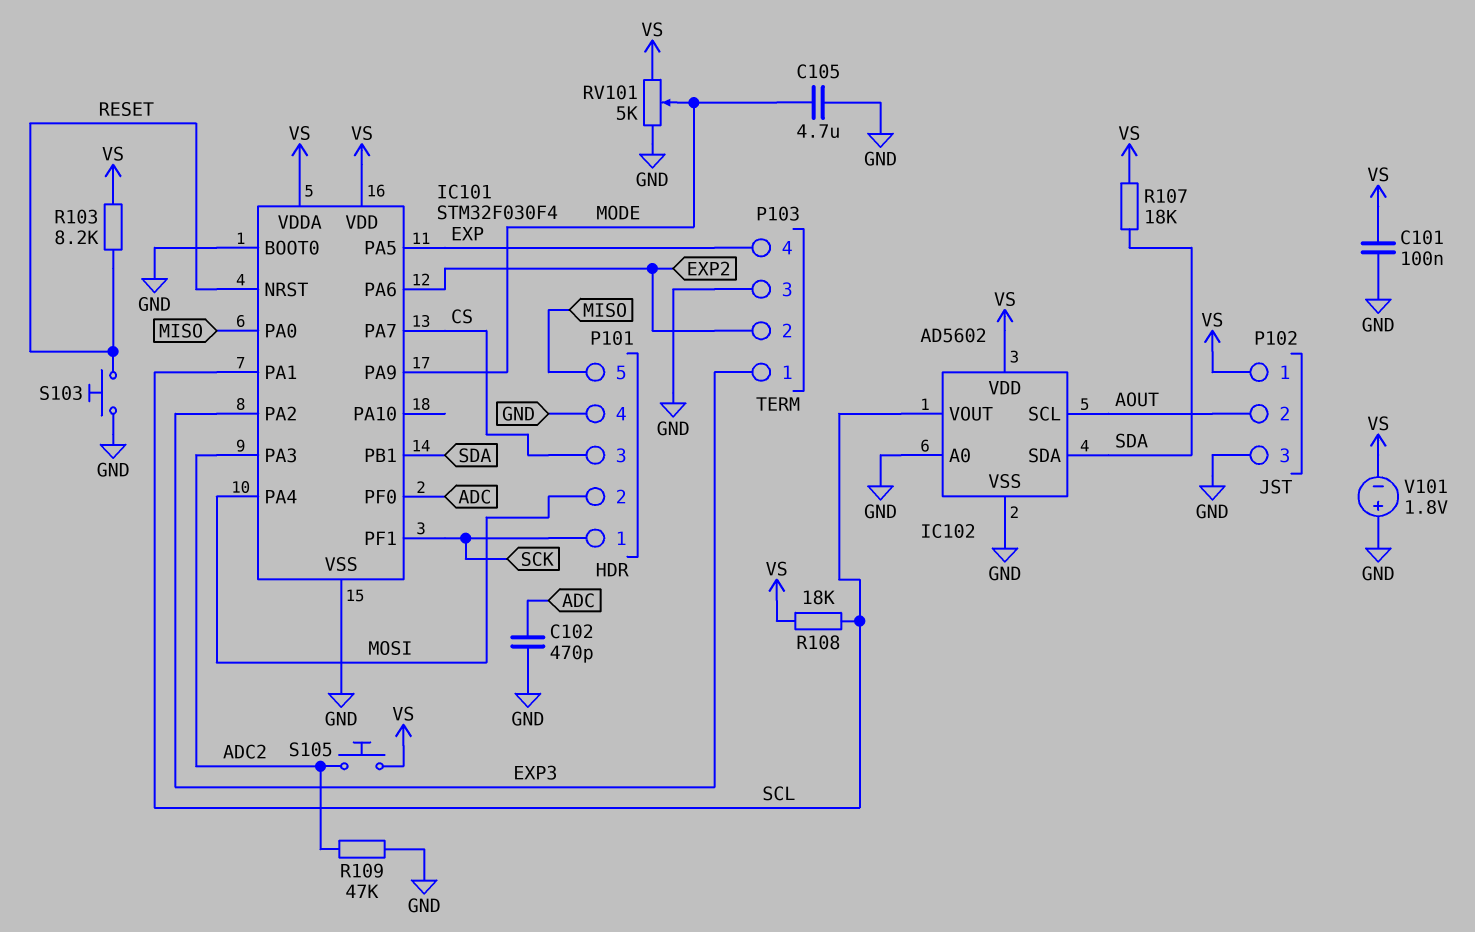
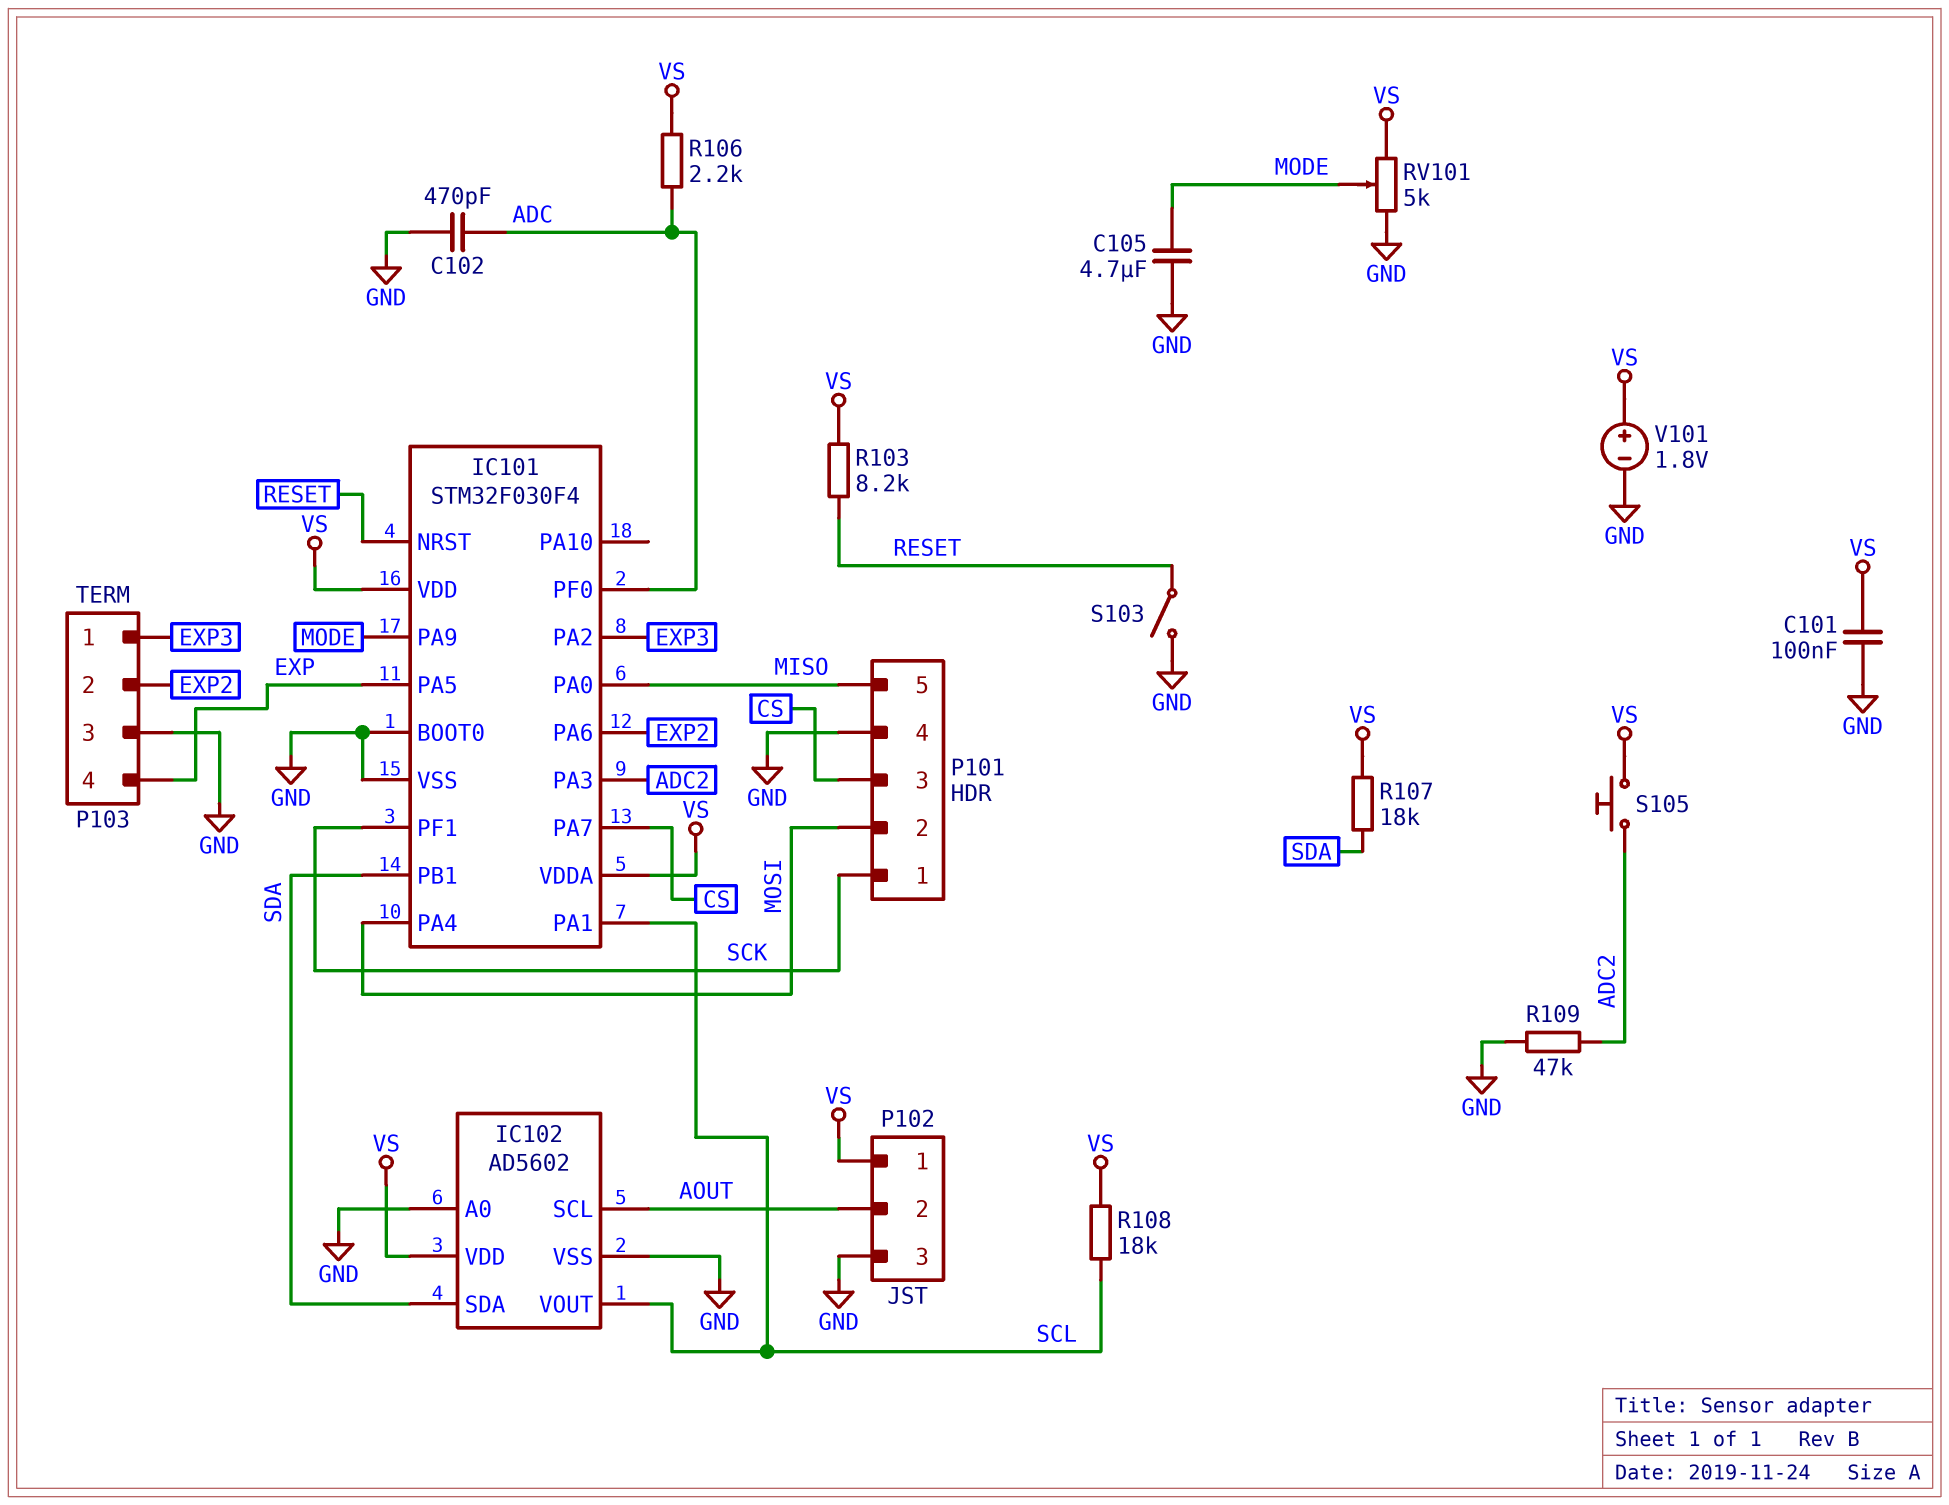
R106: none -> 2.2k (ADC, VS)
S103: button (GND, RESET) -> switch (GND, RESET)
V101: 1.8V (plus GND, minus VS) -> 1.8V (plus VS, minus GND)

